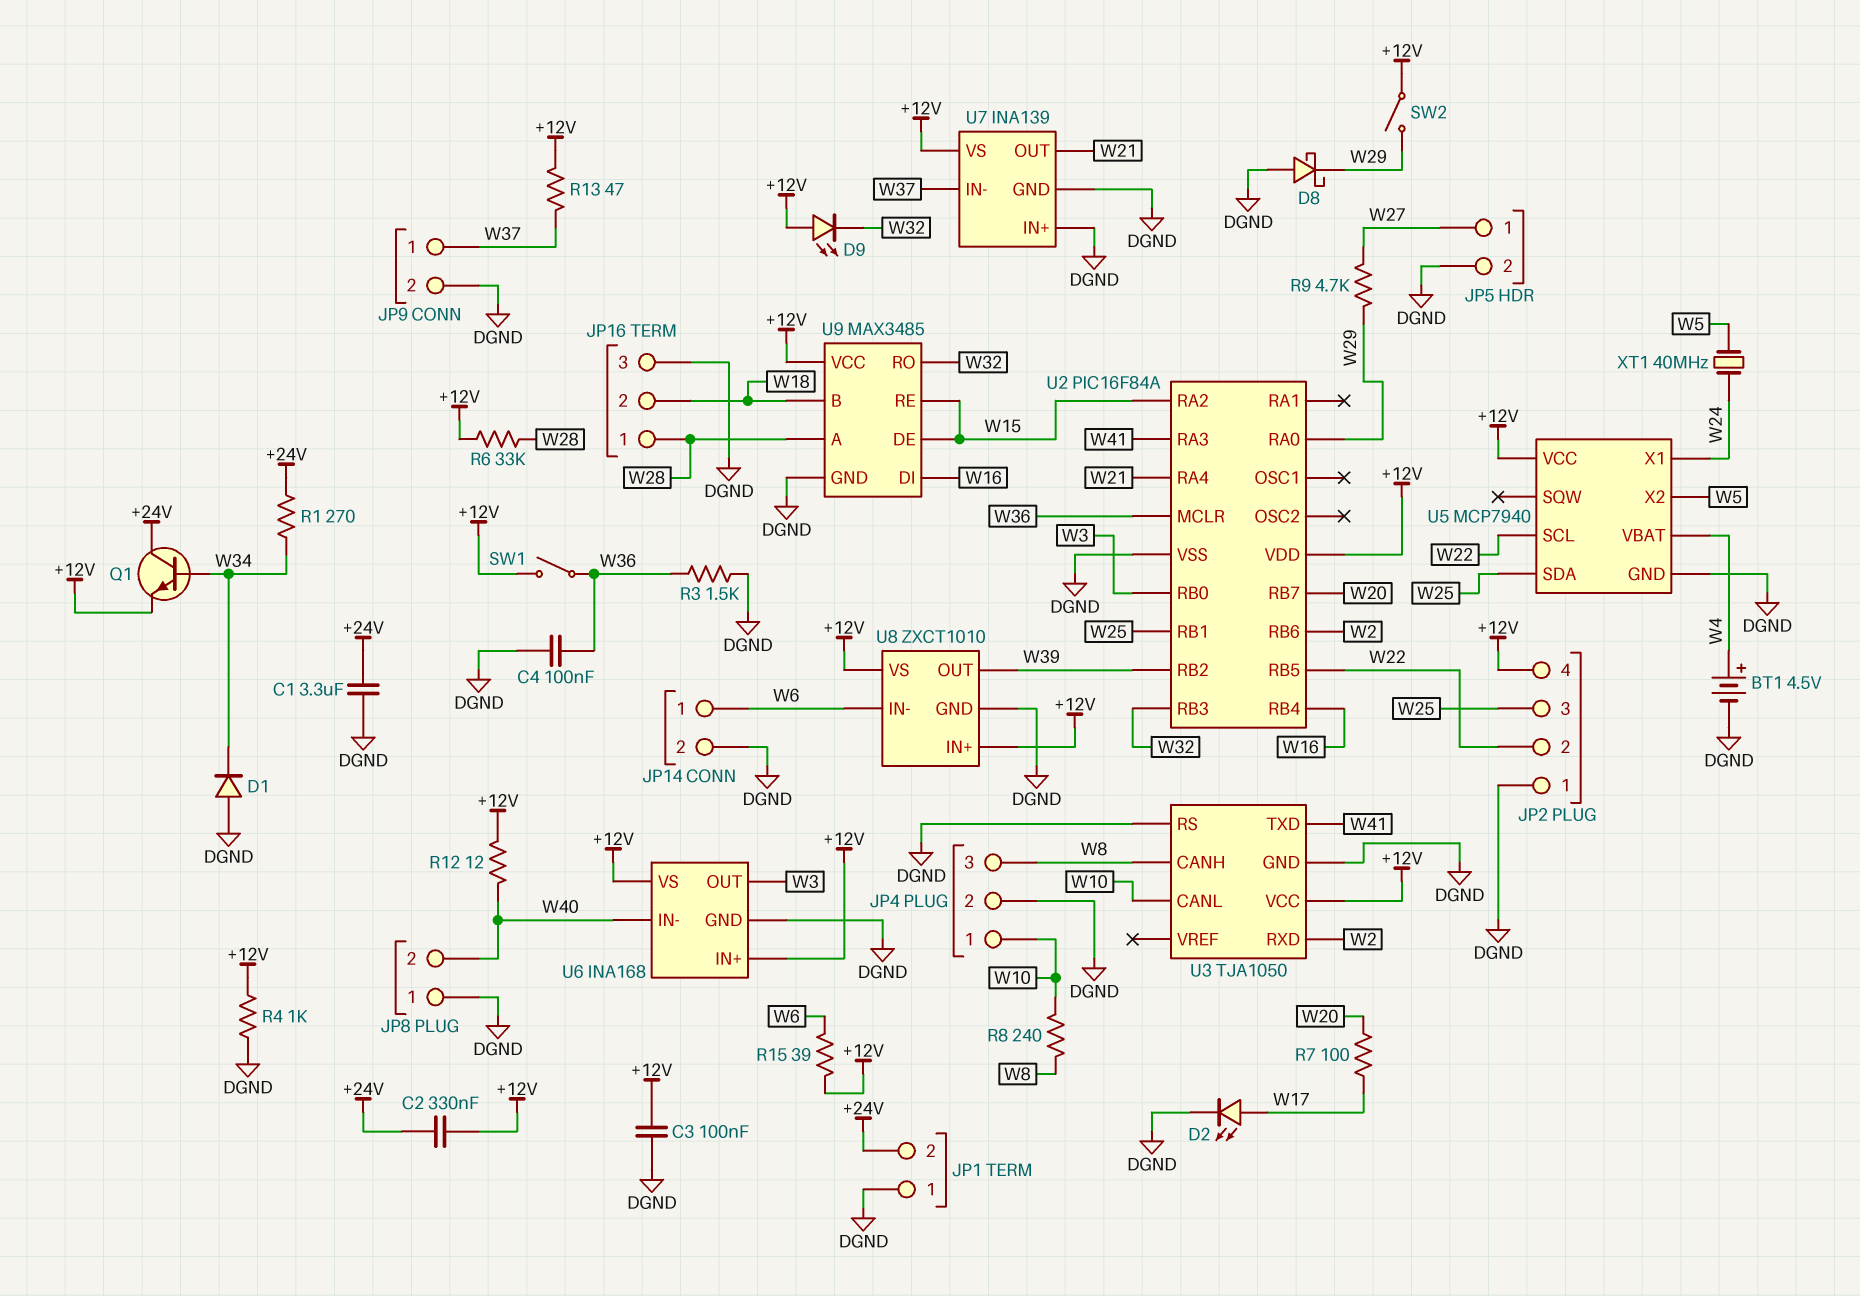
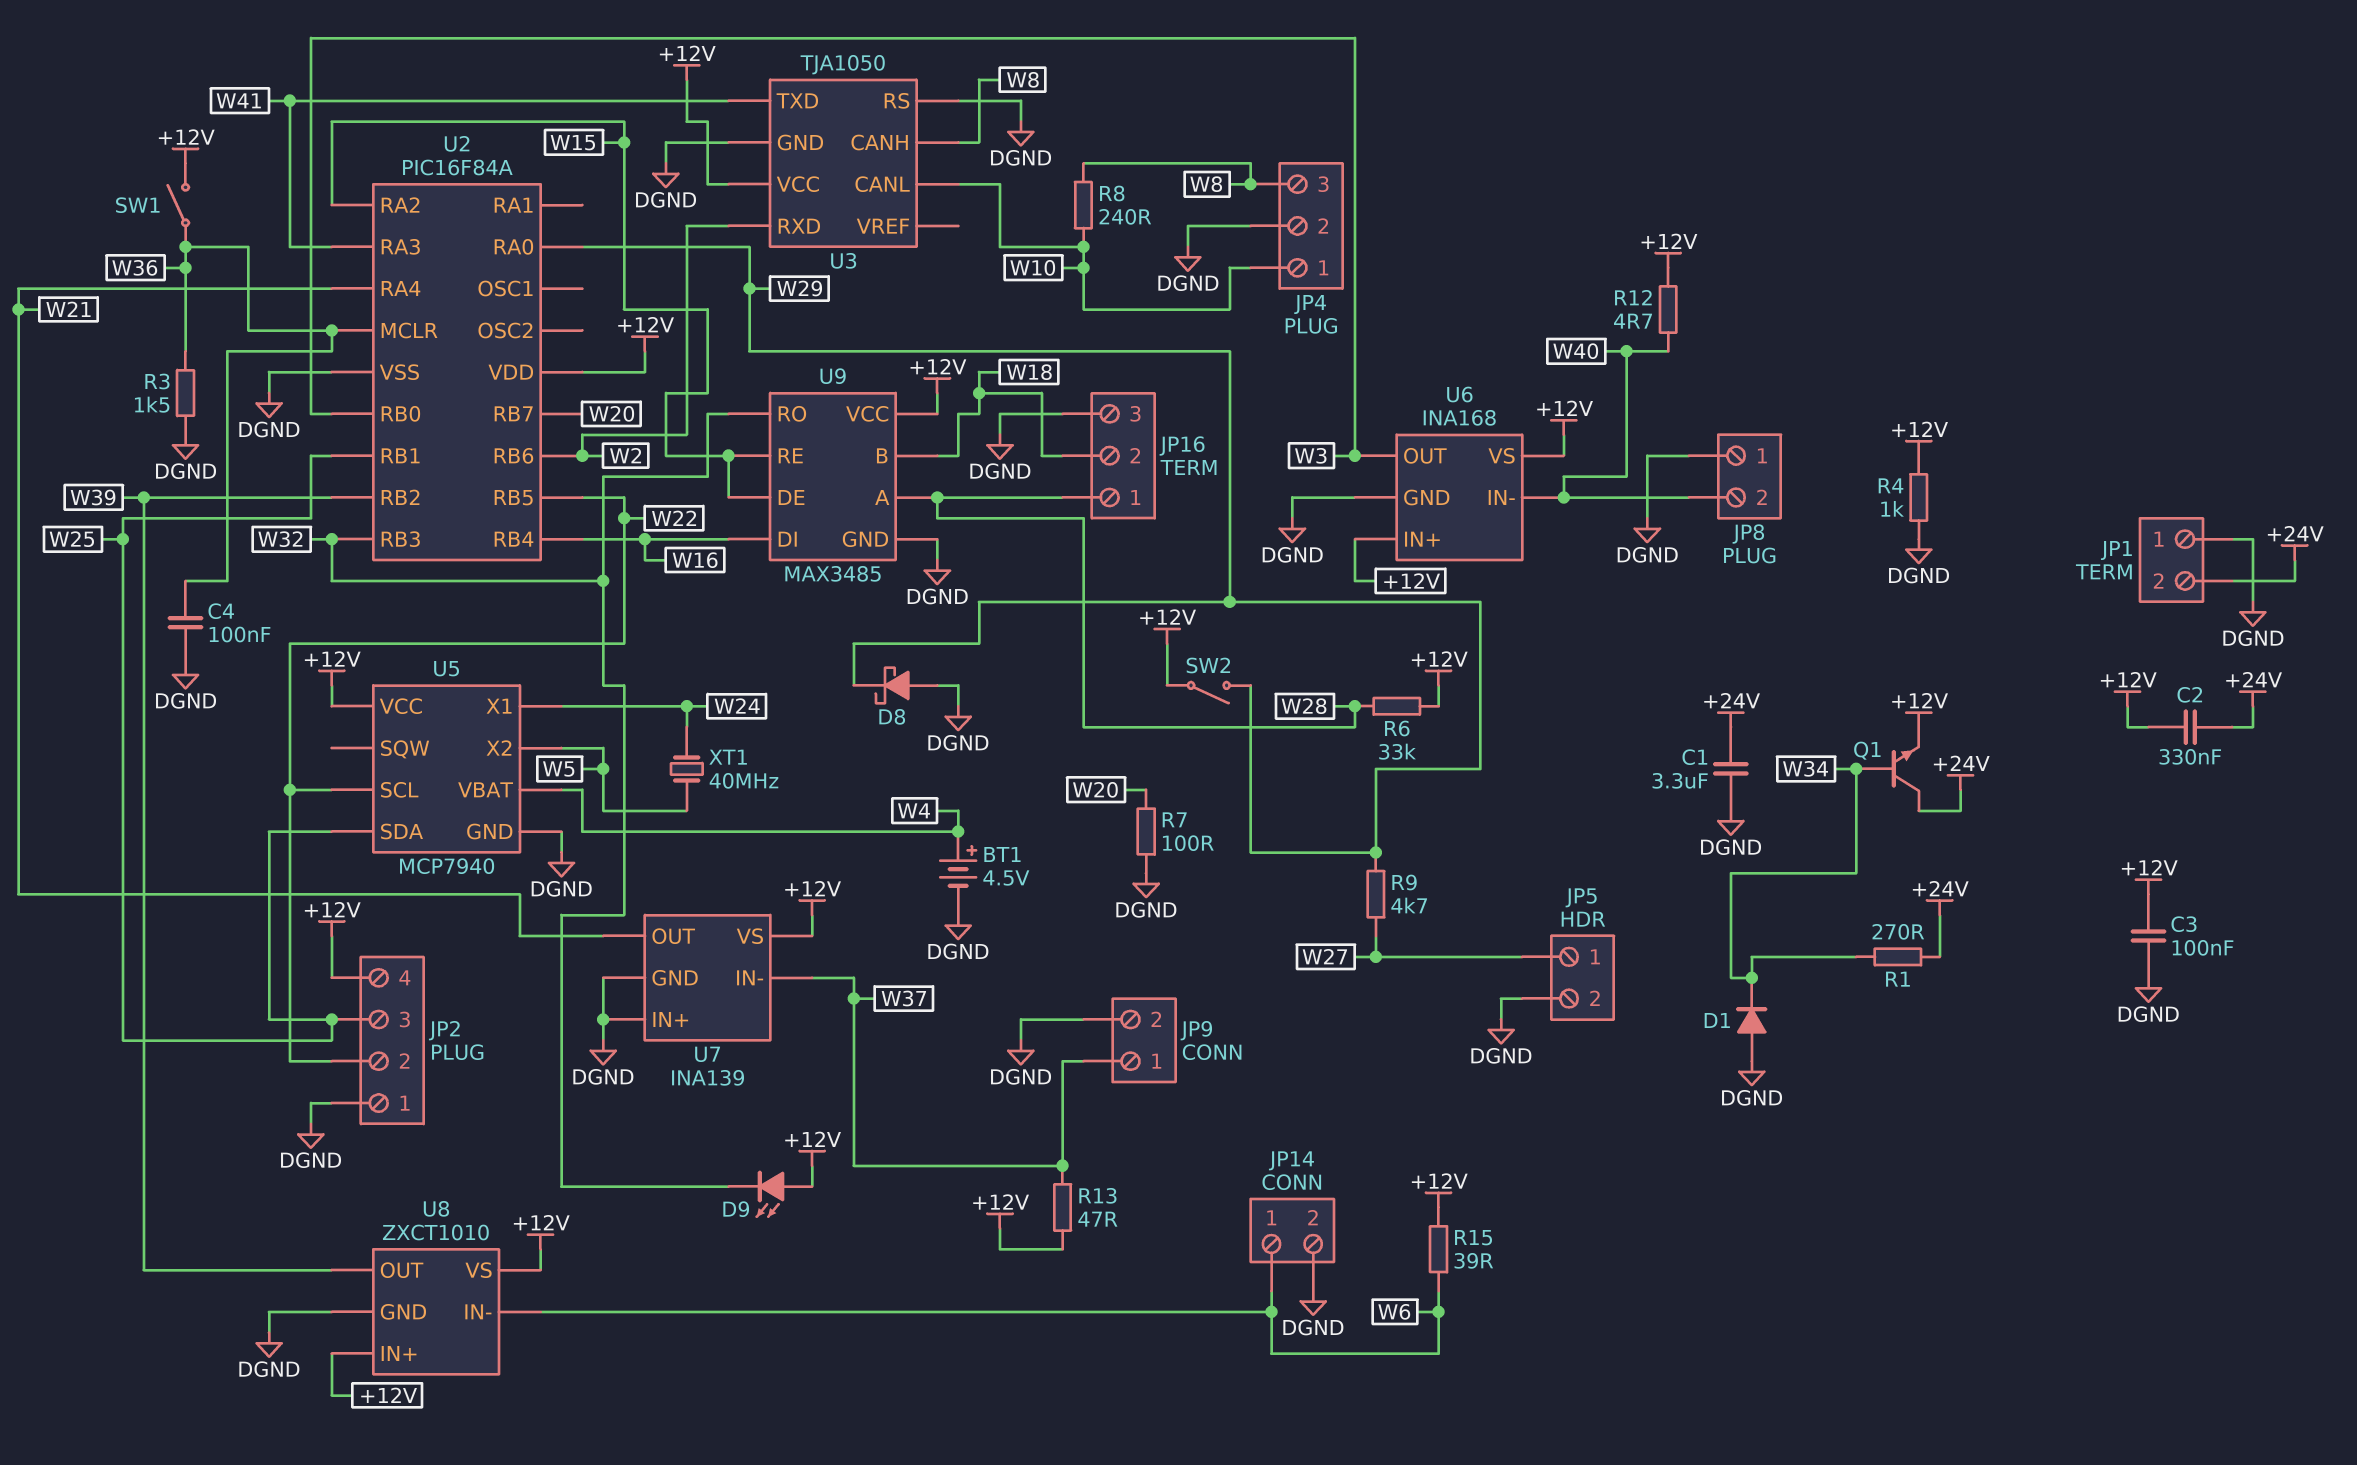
D2: LED (A W17, K DGND) -> none
R7: 100 (W17, W20) -> 100 (DGND, W20)
R12: 12 (+12V, W40) -> 4.7 (+12V, W40)

